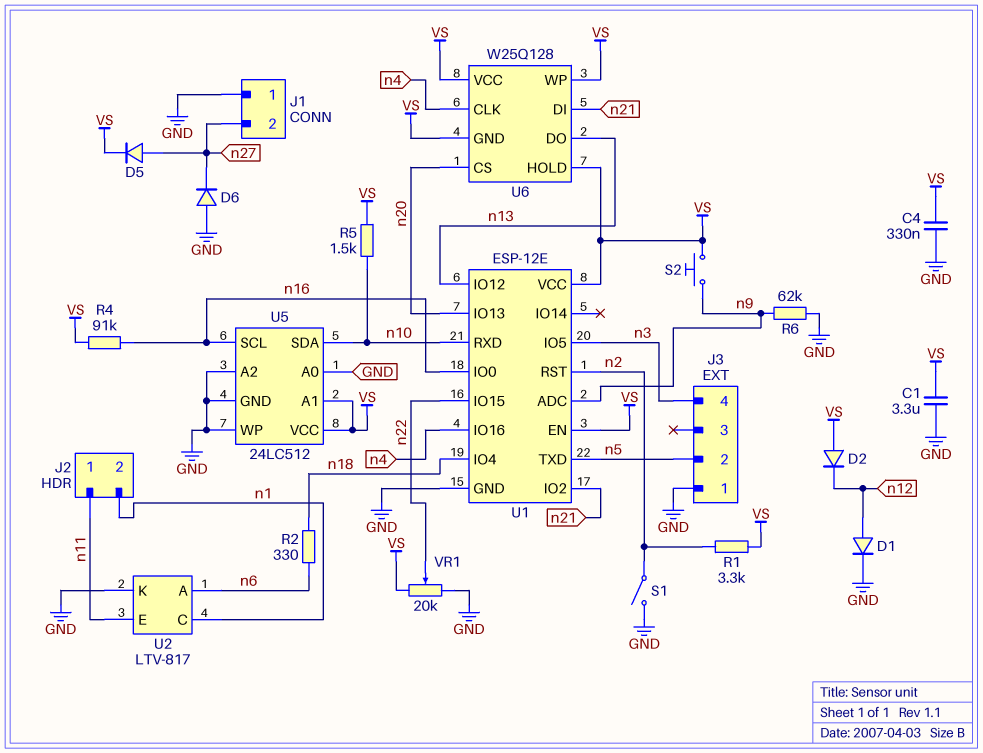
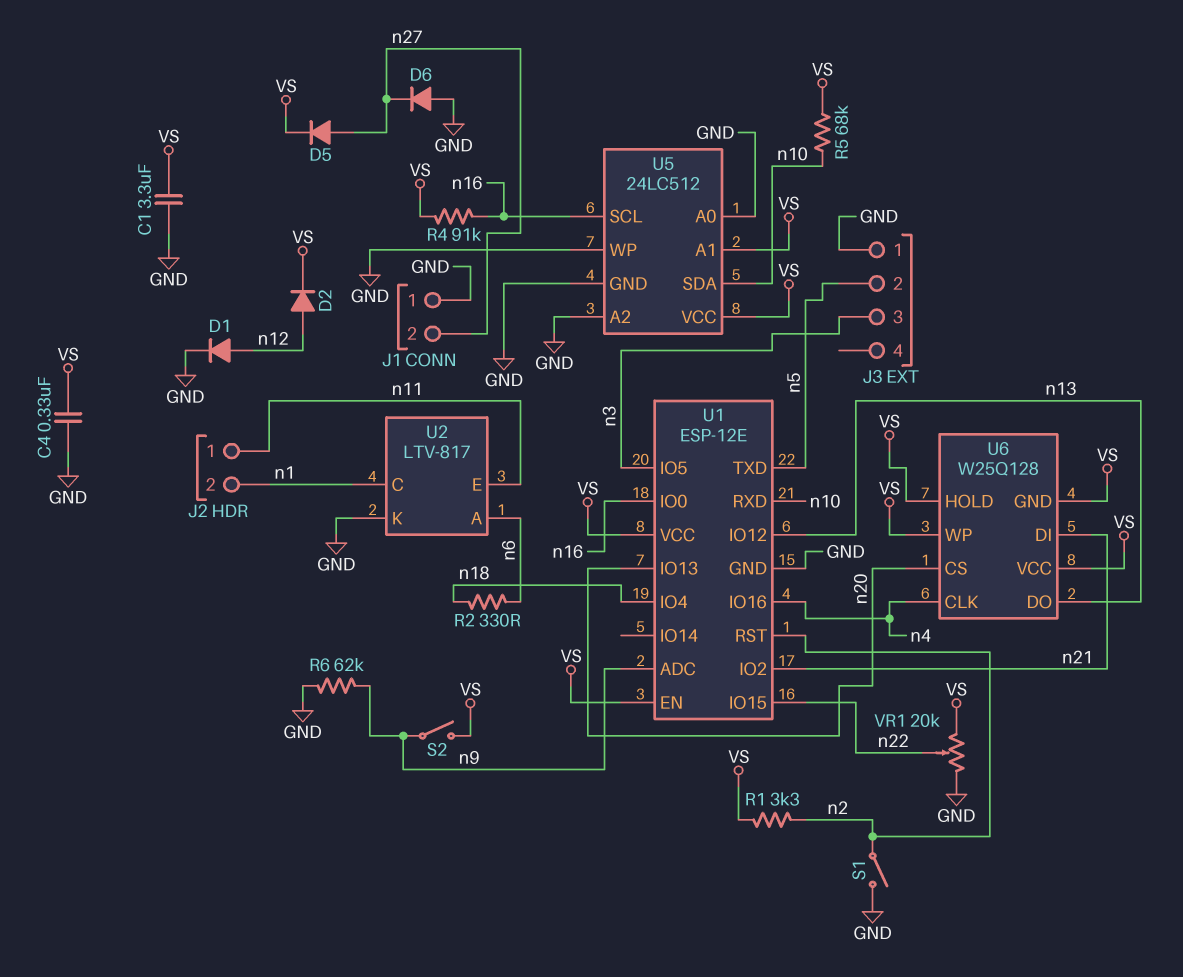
D2: diode (A VS, K n12) -> diode (A n12, K VS)
J3 pin 3: none -> n3
J3 pin 4: n3 -> none
R5: 1.5k (VS, n10) -> 68k (VS, n10)
S2: button (VS, n9) -> switch (VS, n9)

